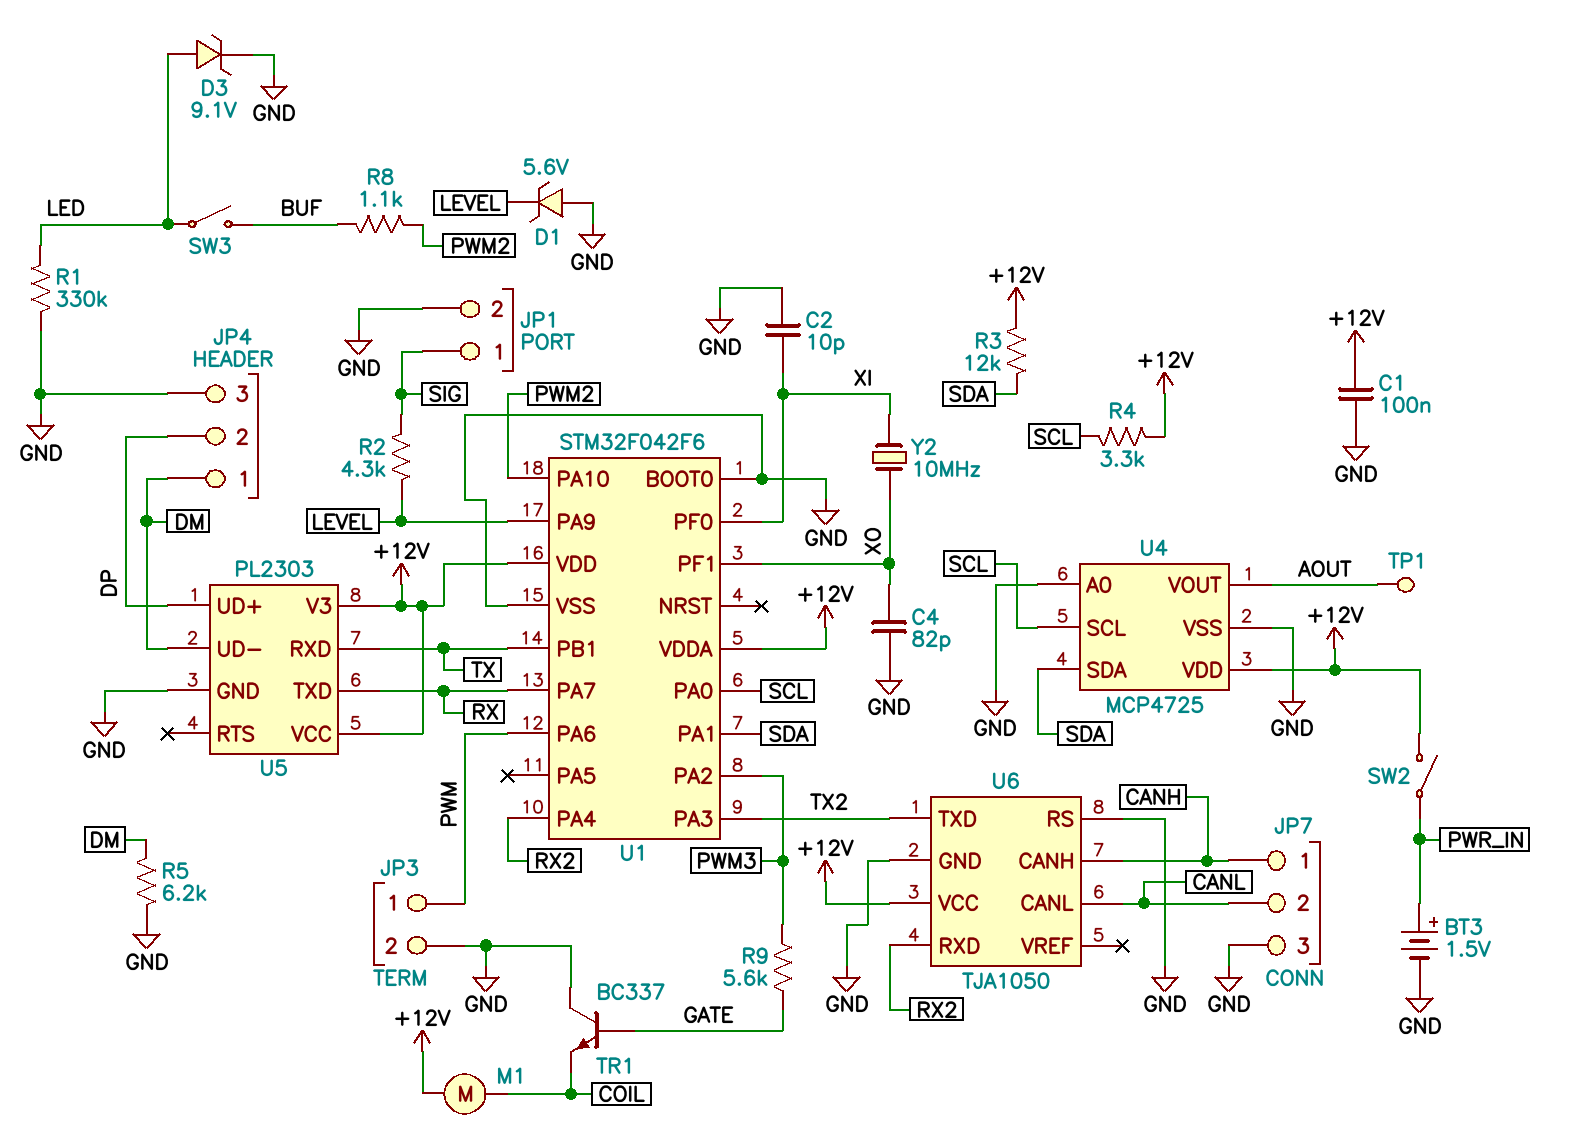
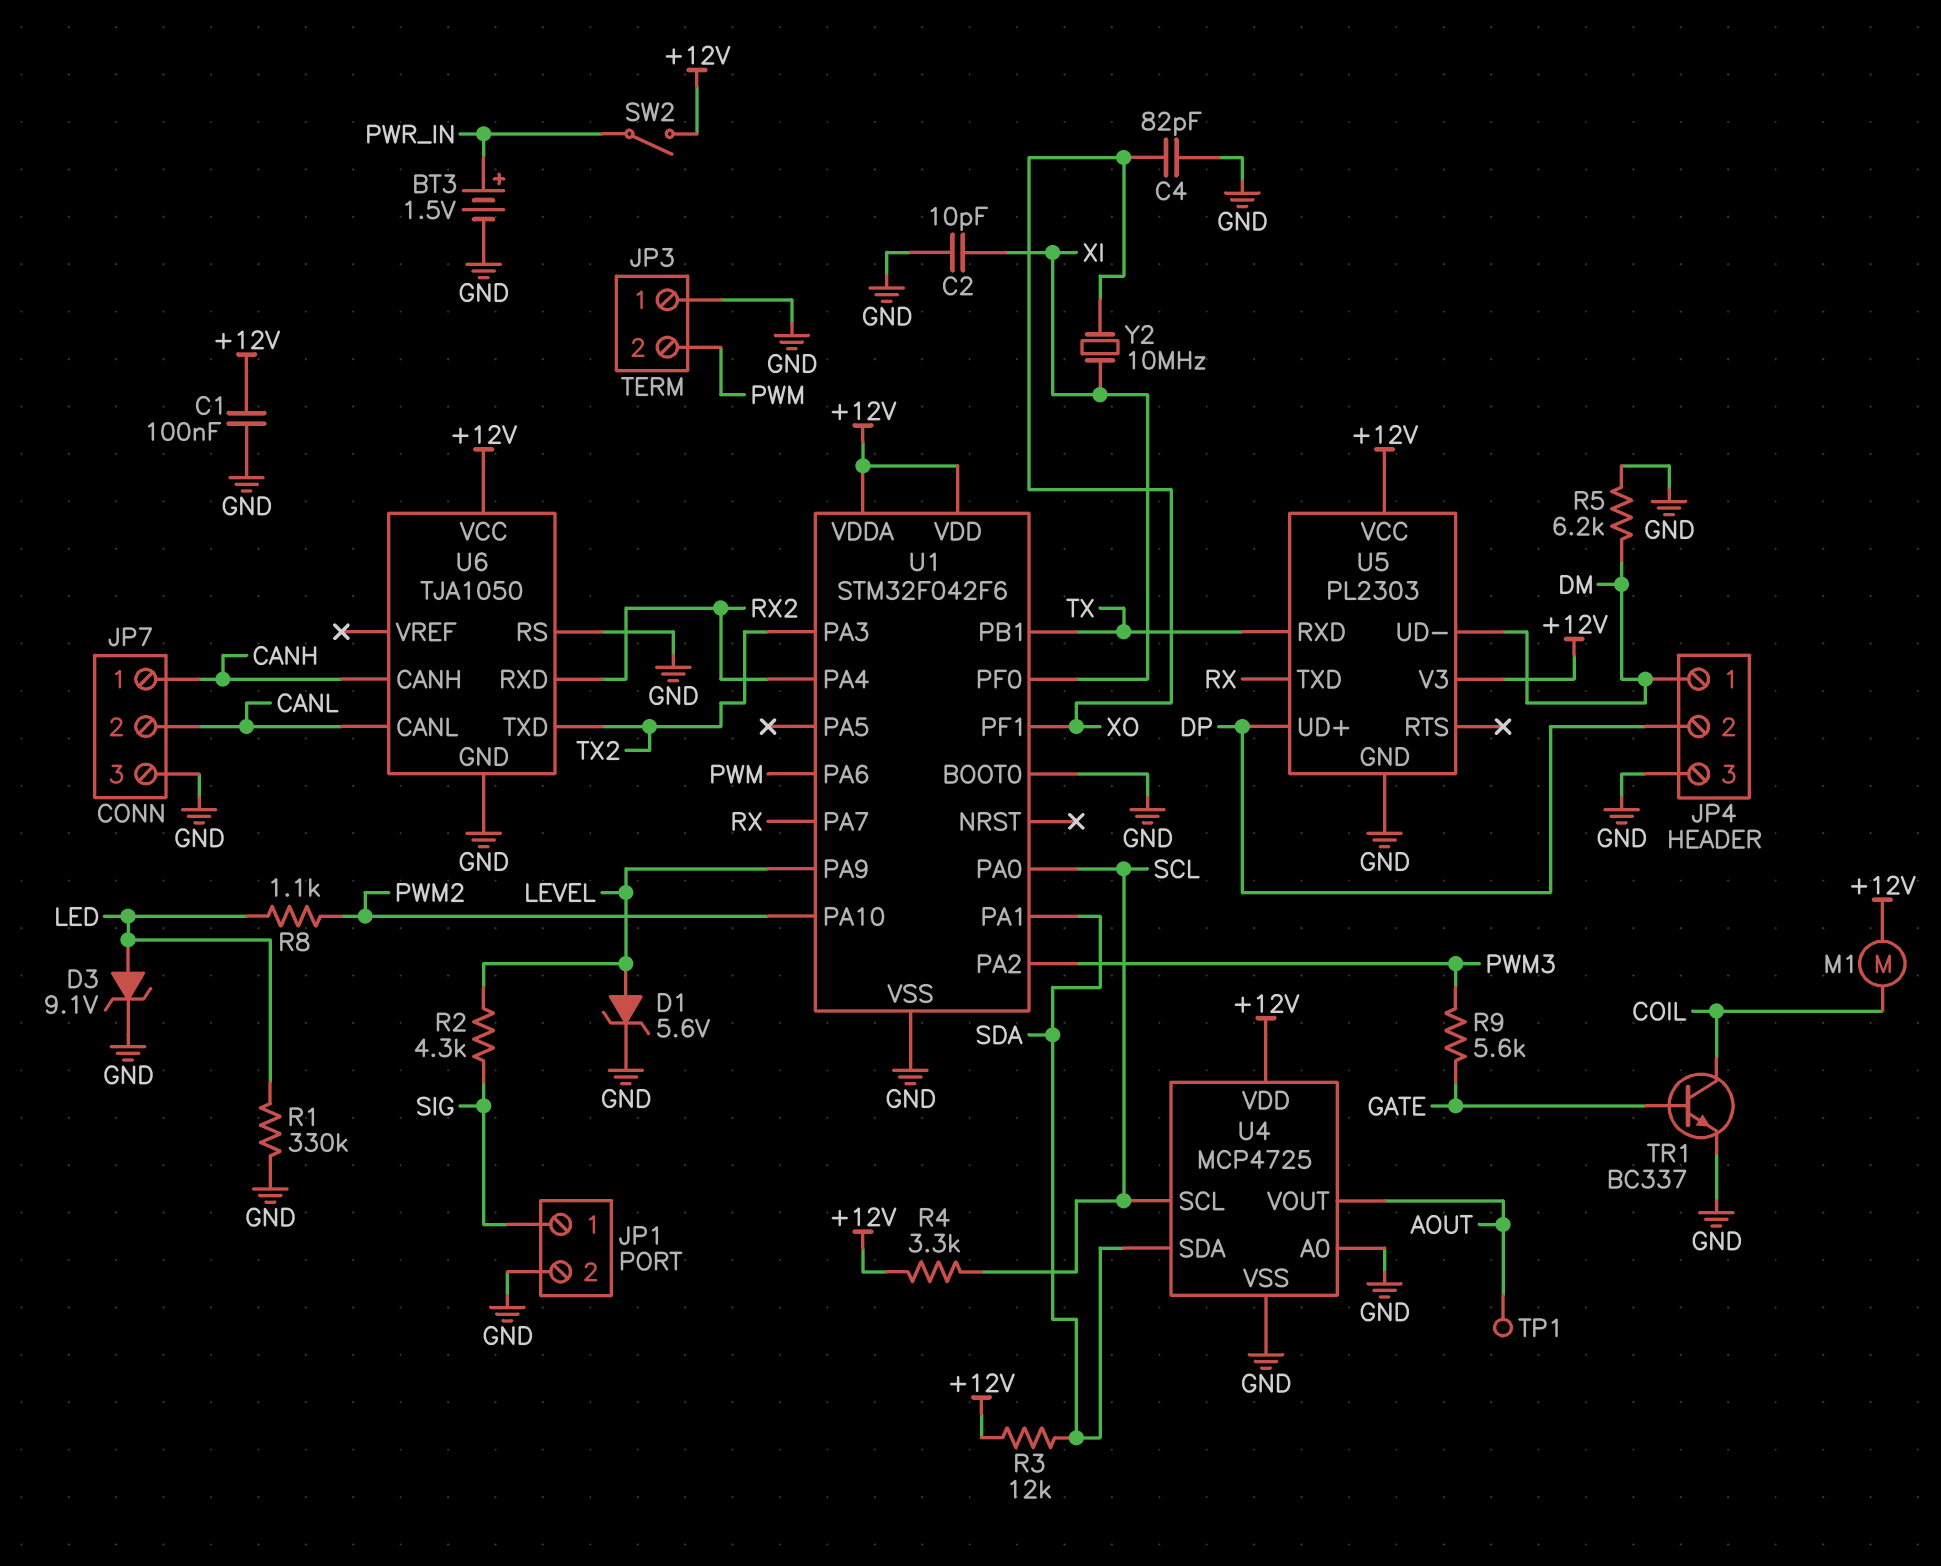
D1: zener 5.6V (A GND, K LEVEL) -> zener 5.6V (A LEVEL, K GND)
JP3 pin 1: PWM -> GND
JP3 pin 2: GND -> PWM
R8: 1.1k (BUF, PWM2) -> 1.1k (LED, PWM2)
SW3: switch (BUF, LED) -> none
TR1: NPN BC337 (B GATE, C GND, E COIL) -> NPN BC337 (B GATE, C COIL, E GND)

